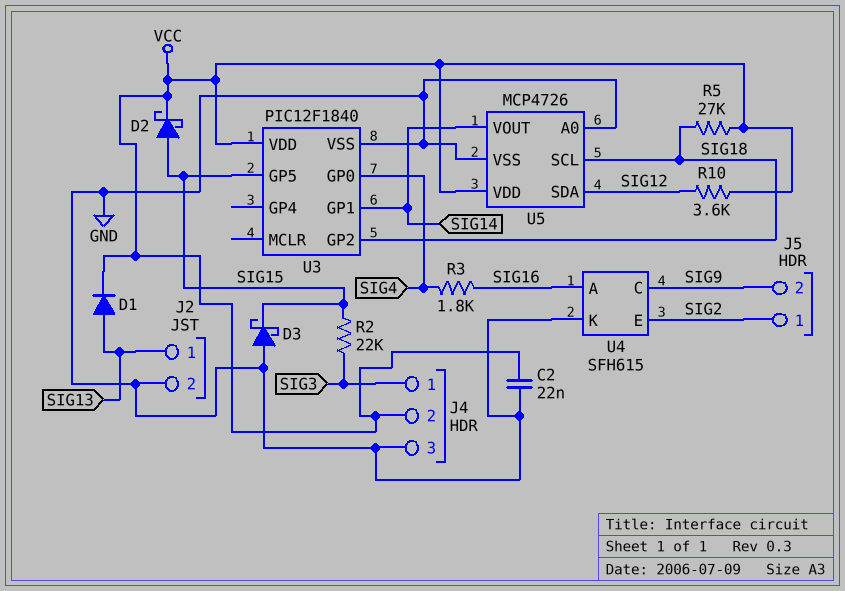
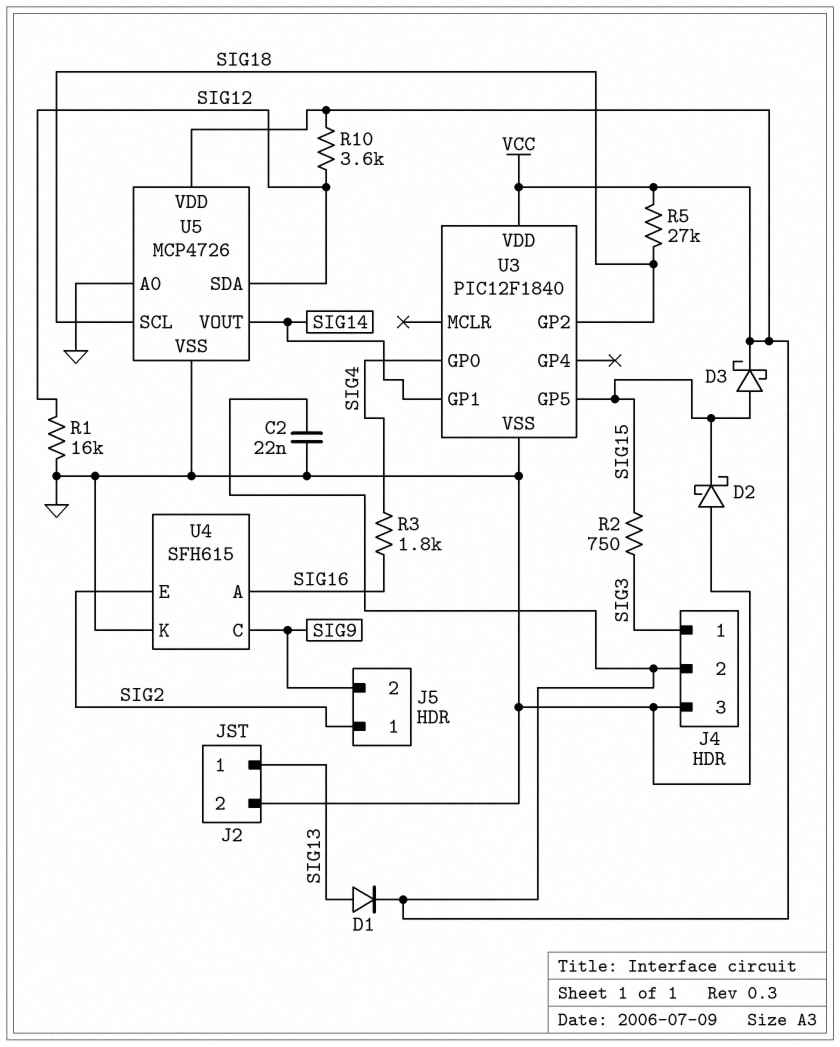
D2: schottky (A SIG15, K VCC) -> schottky (A GND, K SIG15)
D3: schottky (A GND, K SIG15) -> schottky (A SIG15, K VCC)
R1: none -> 16k (GND, SIG12)
R2: 22k (SIG3, SIG15) -> 750 (SIG3, SIG15)

